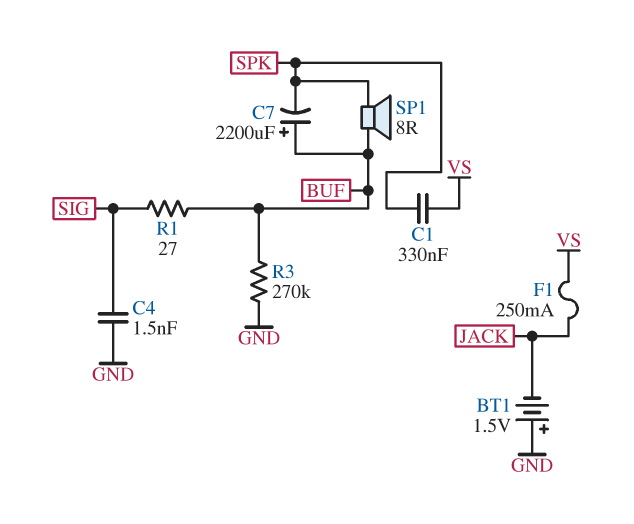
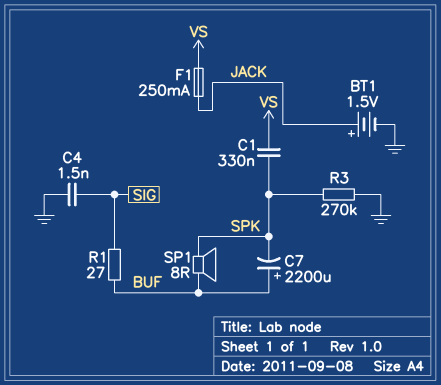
BT1: 1.5V (plus GND, minus JACK) -> 1.5V (plus JACK, minus GND)
R3: 270k (BUF, GND) -> 270k (GND, SPK)

